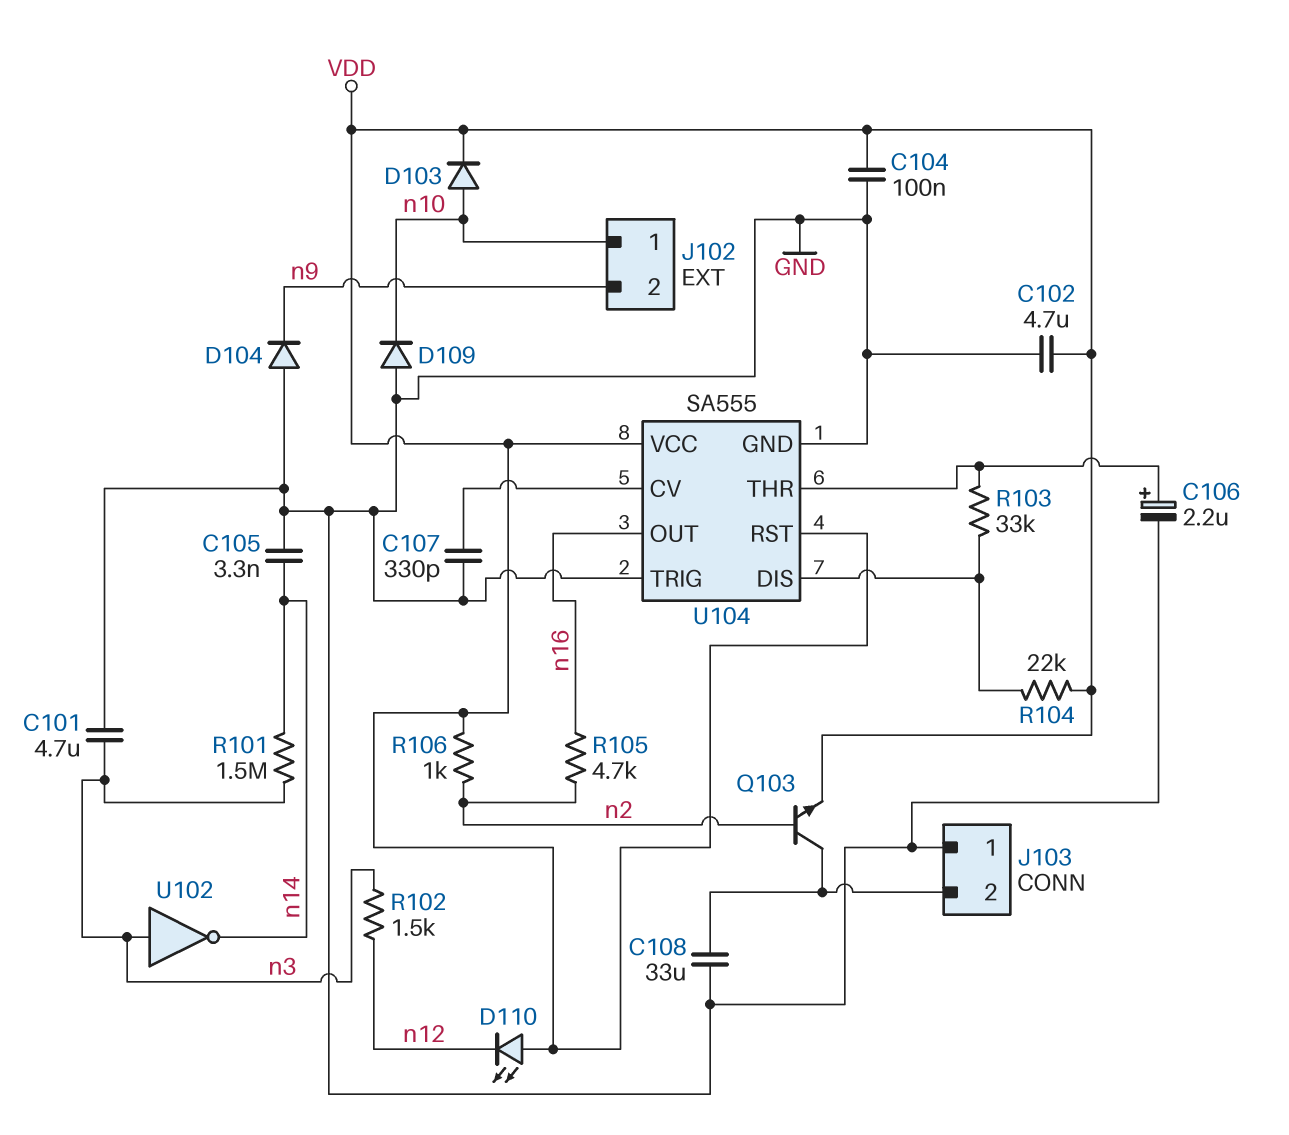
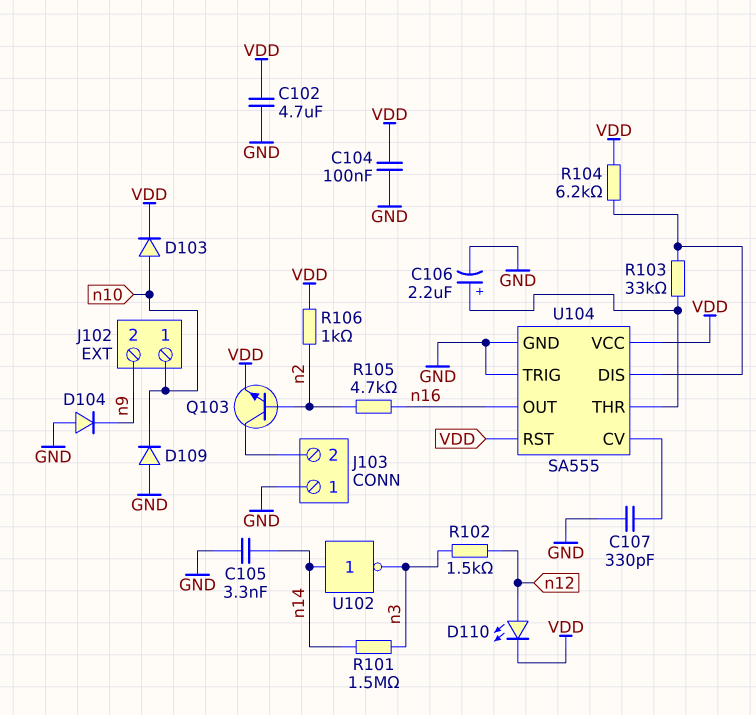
C101: 4.7uF (GND, n3) -> none
C108: 33uF (GND, J103/2) -> none
D110: LED (A VDD, K n12) -> LED (A n12, K VDD)
R104: 22k (U104/DIS, VDD) -> 6.2k (U104/DIS, VDD)
U102: NOT (in n3, out n14) -> NOT (in n14, out n3)

